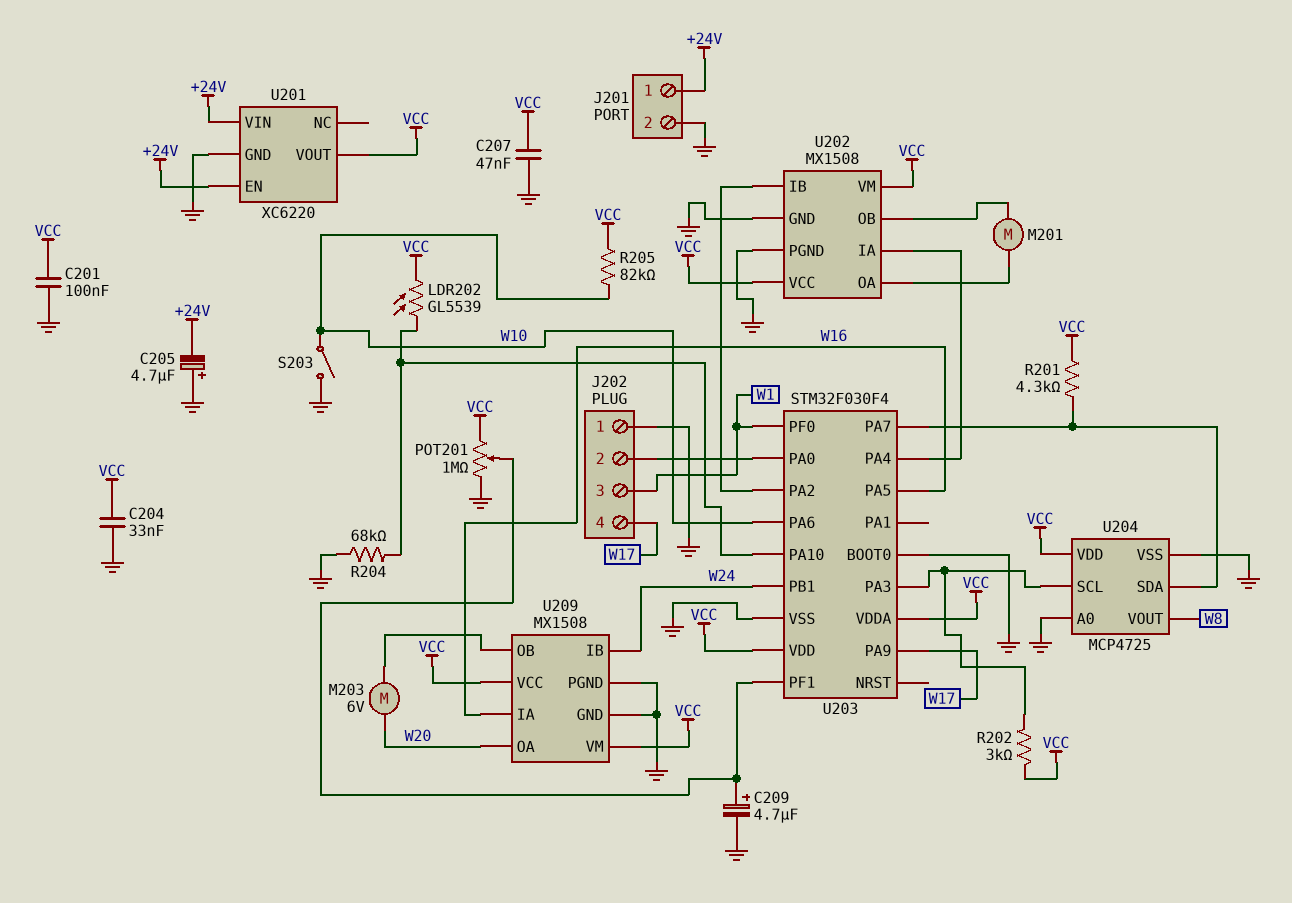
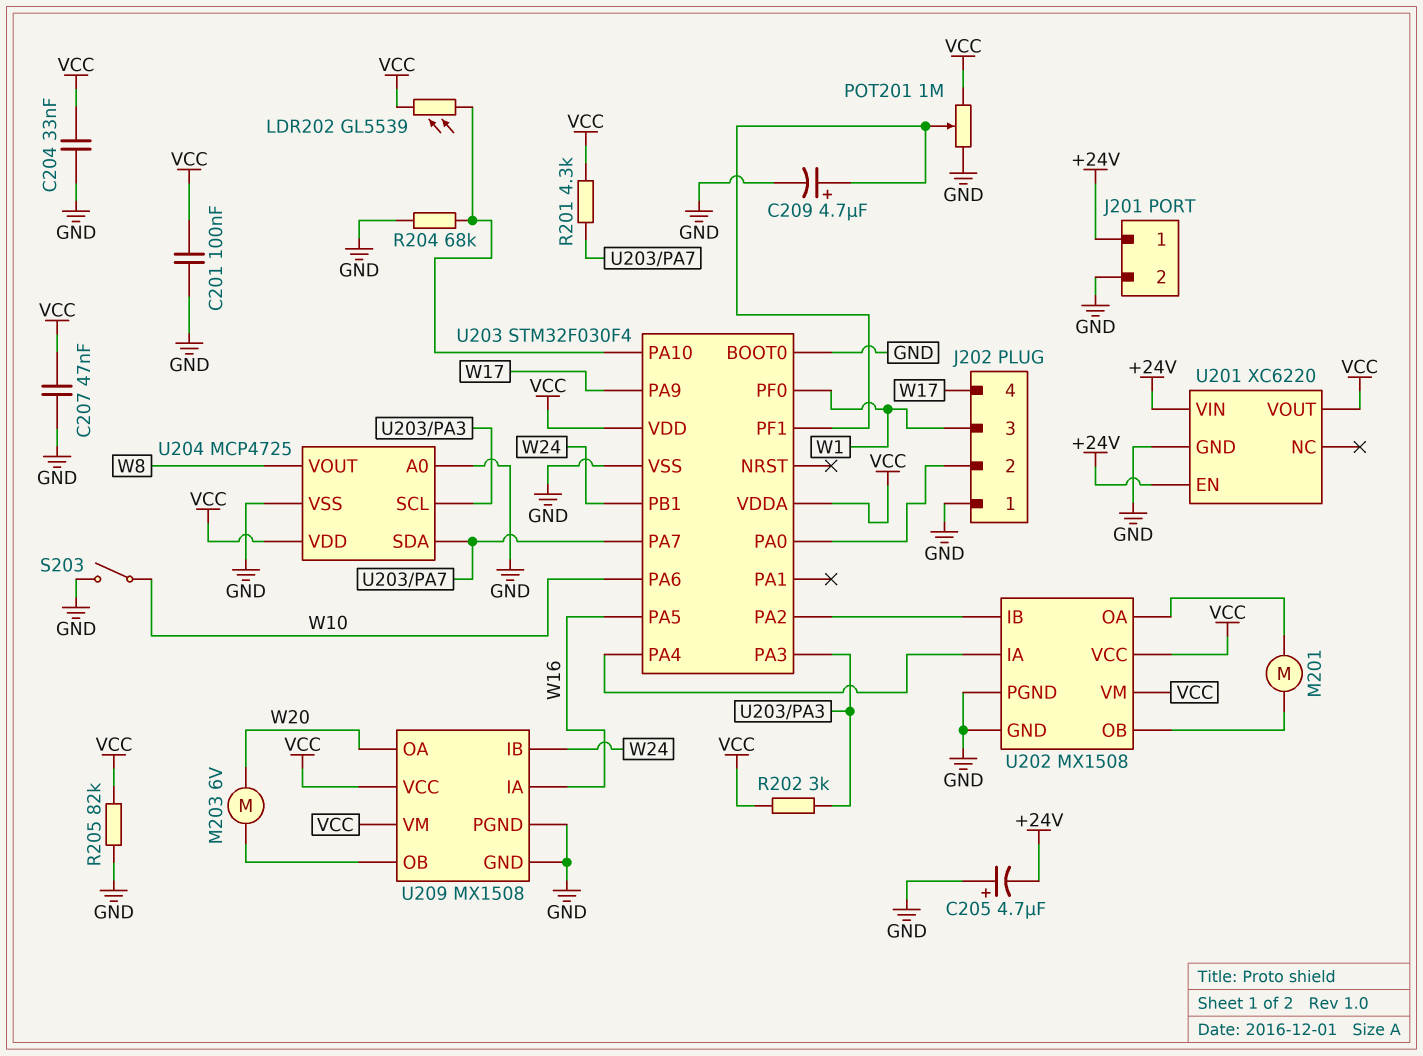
R205: 82k (VCC, W10) -> 82k (GND, VCC)

